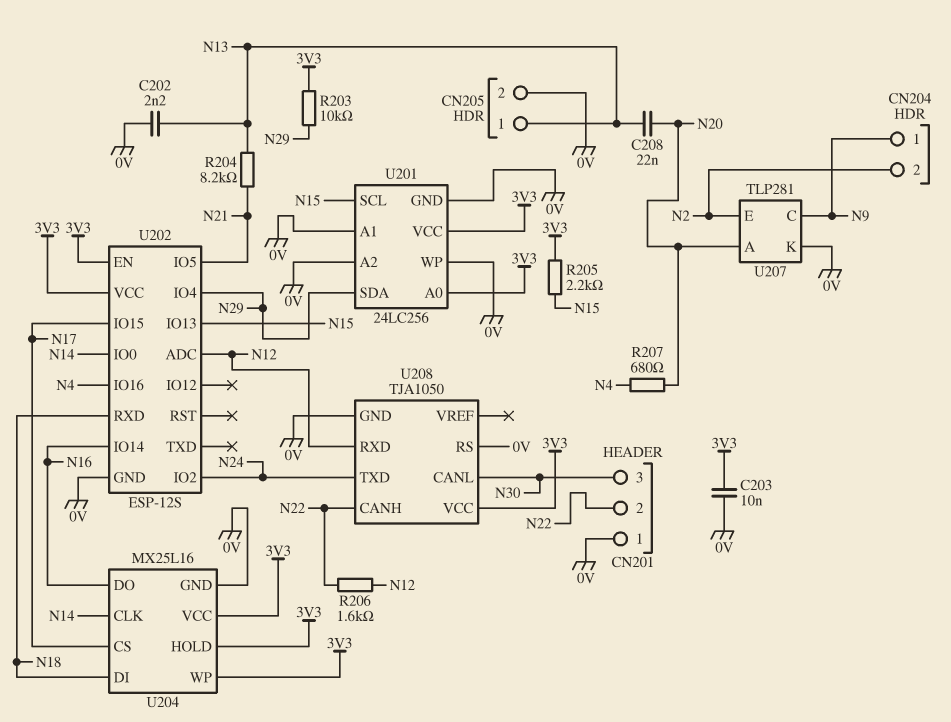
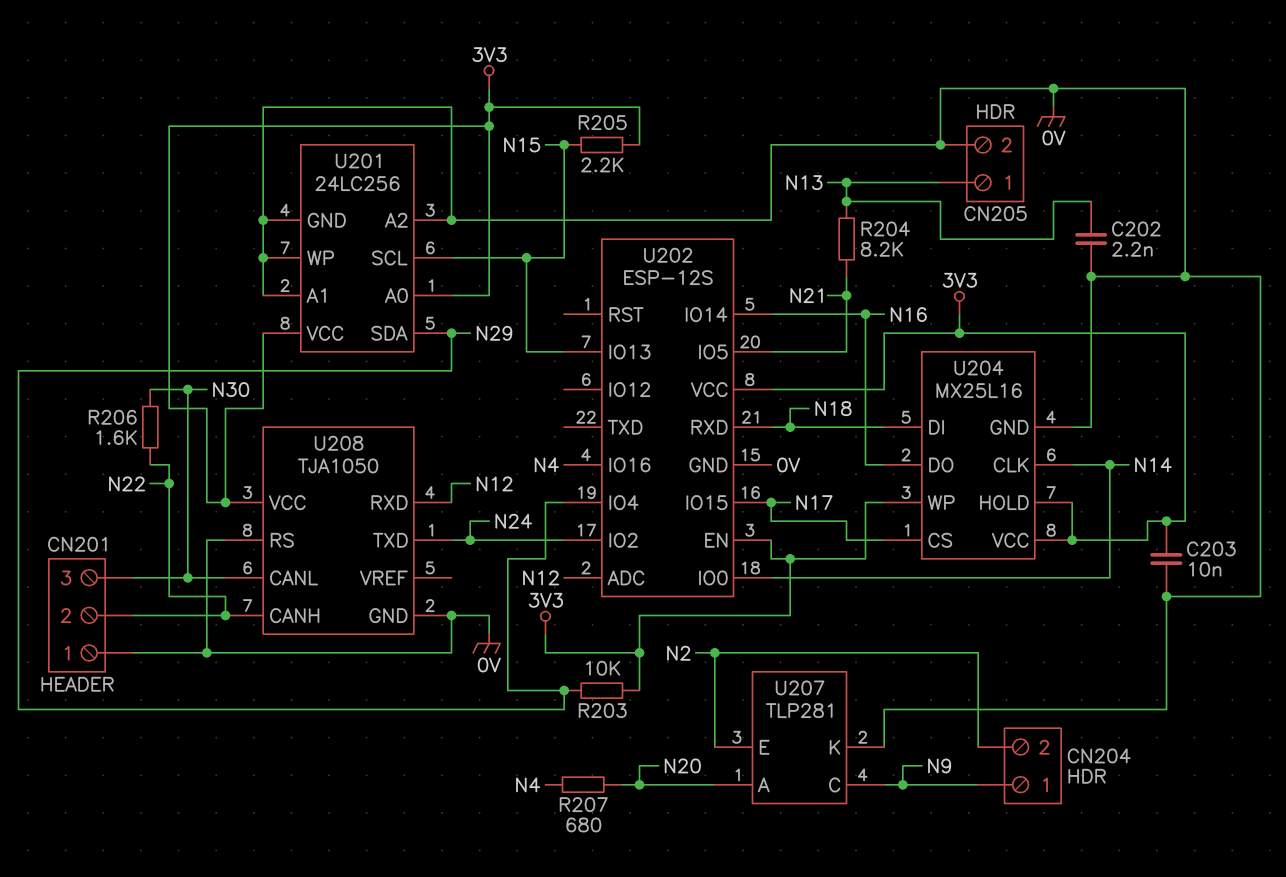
C208: 22nF (N13, N20) -> none
R206: 1.6k (N12, N22) -> 1.6k (N22, N30)

